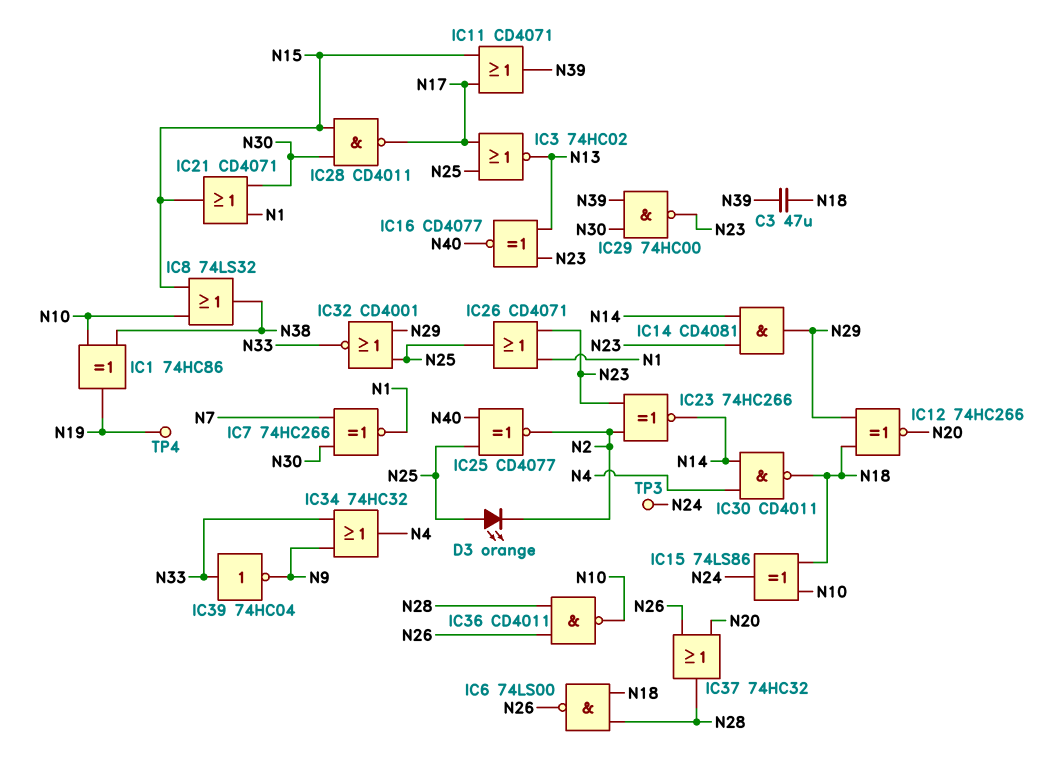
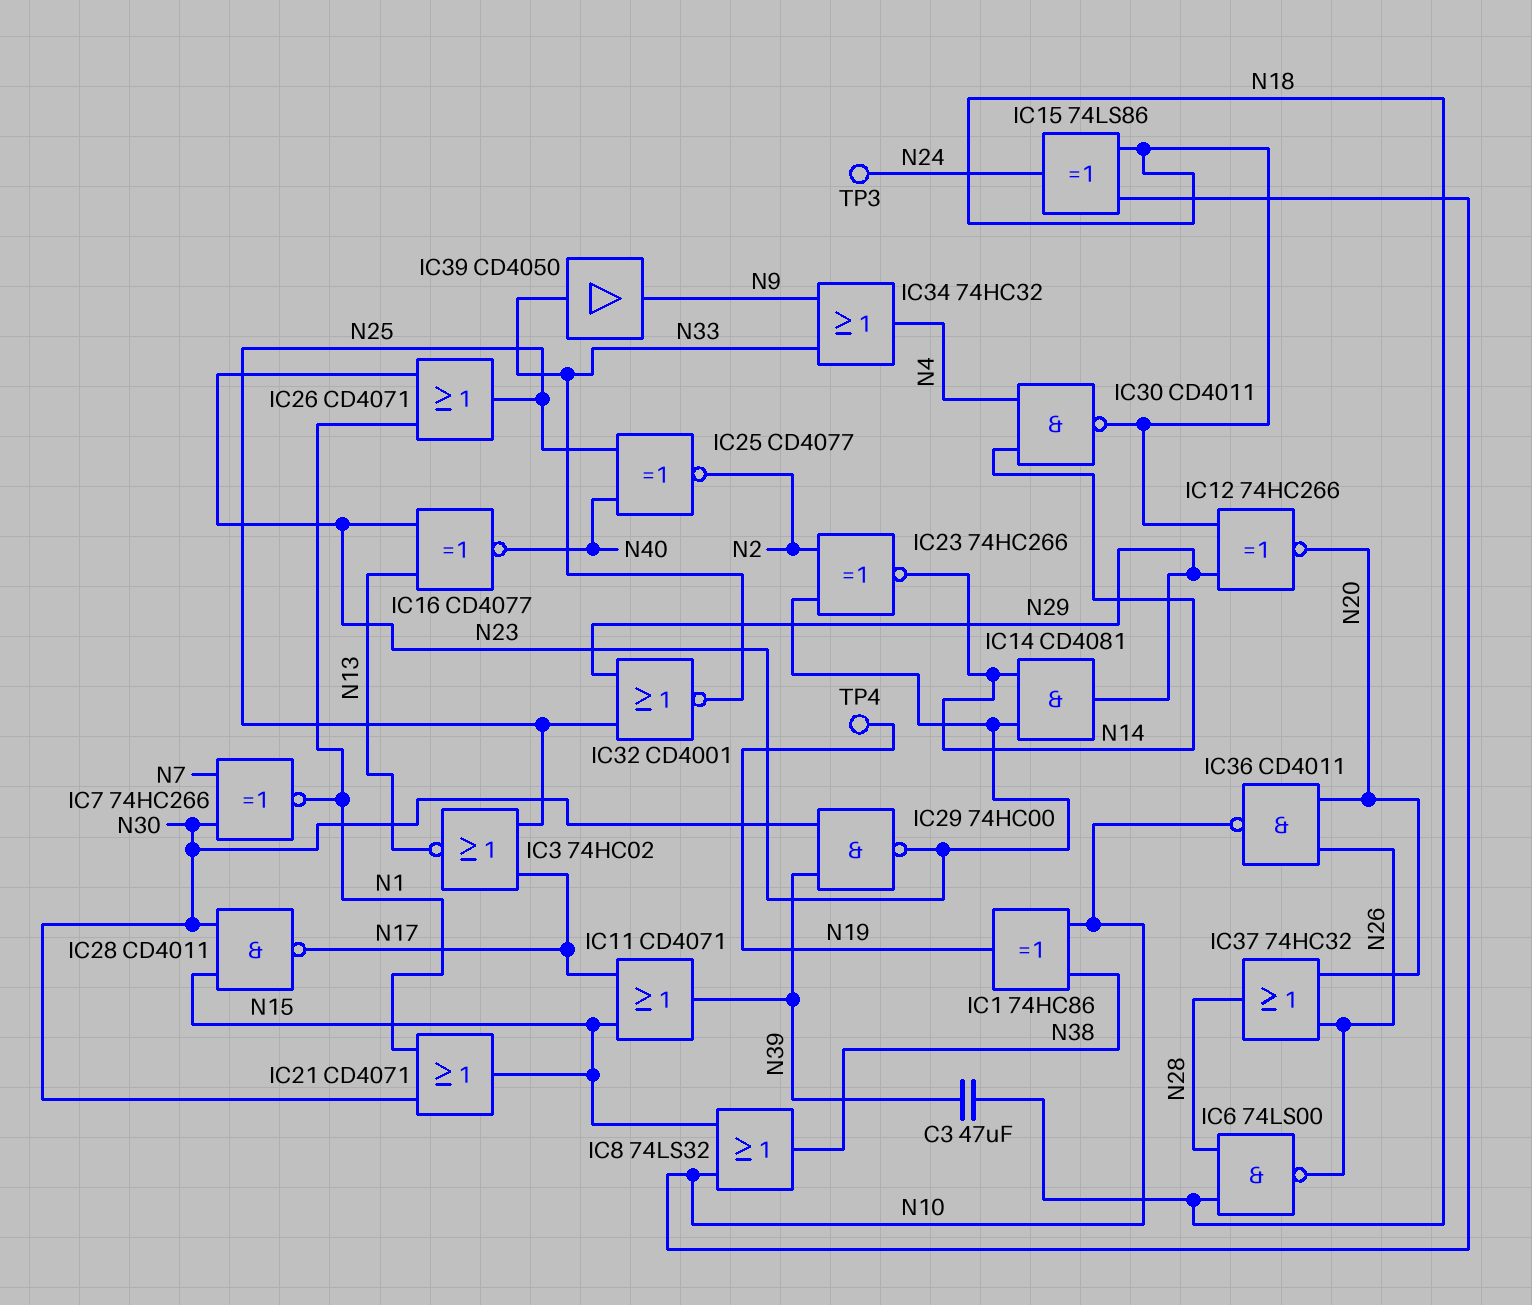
D3: LED orange (A N25, K N2) -> none
IC36: NAND CD4011 (in N26, in N28, out N10) -> NAND CD4011 (in N20, in N26, out N10)
IC39: NOT 74HC04 (in N33, out N9) -> buffer CD4050 (in N33, out N9)

